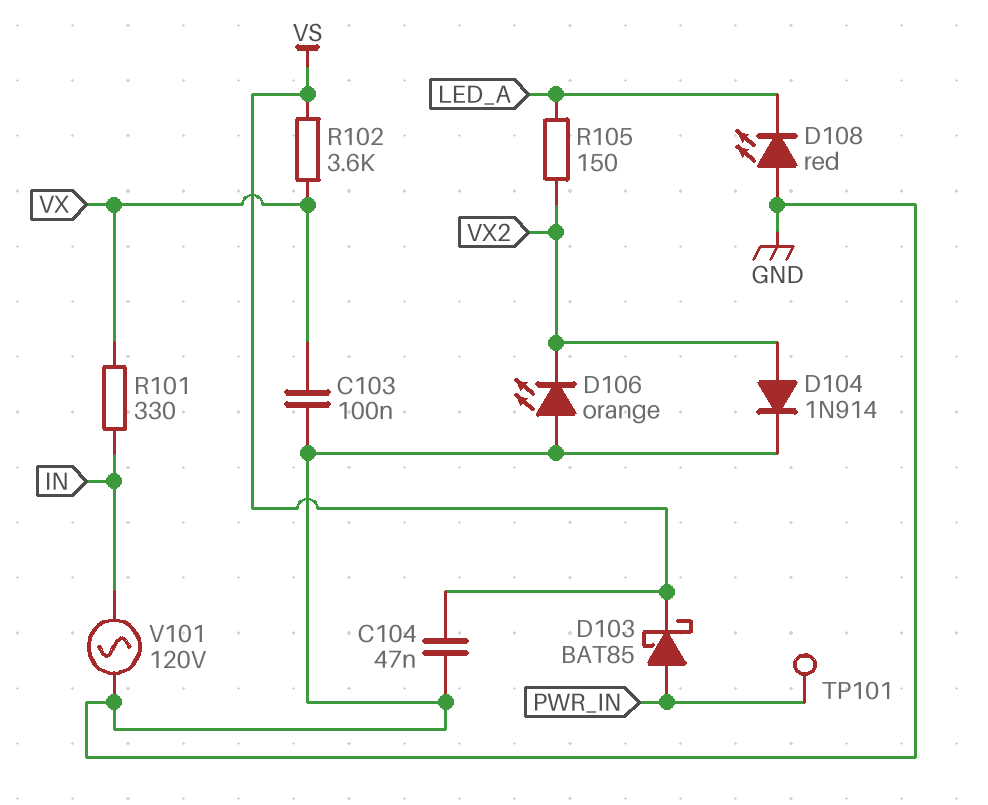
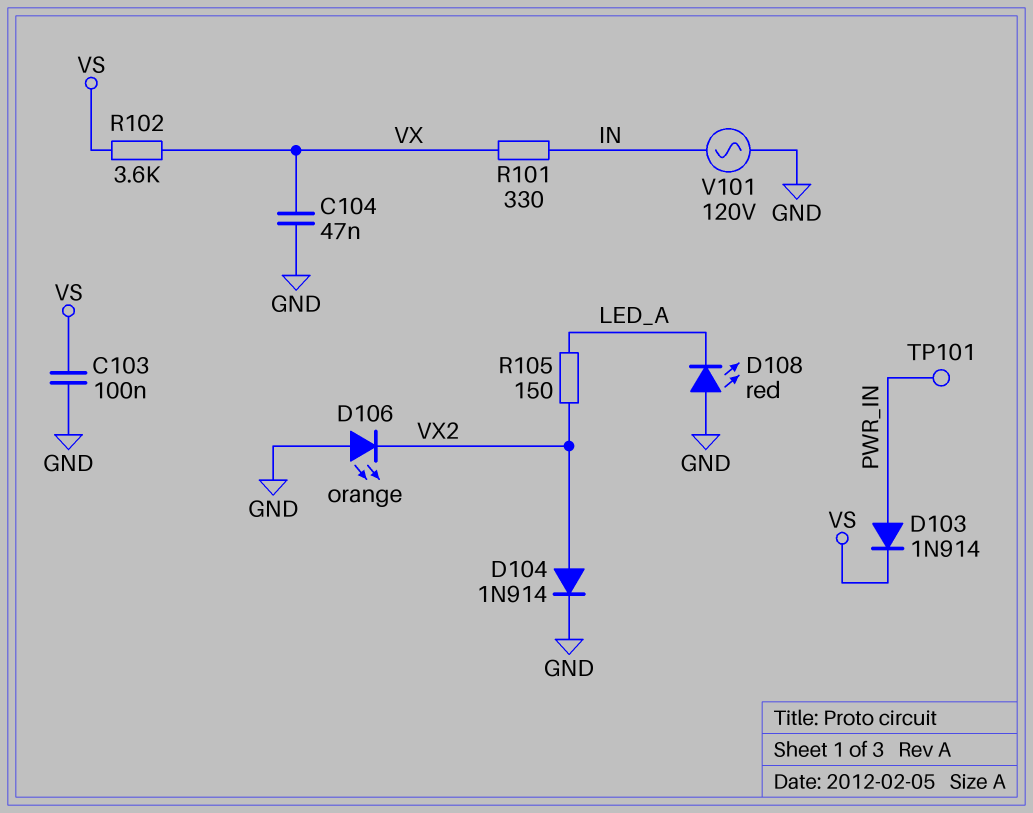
C103: 100nF (GND, VX) -> 100nF (GND, VS)
C104: 47nF (GND, VS) -> 47nF (GND, VX)
D103: schottky BAT85 (A PWR_IN, K VS) -> diode 1N914 (A PWR_IN, K VS)

